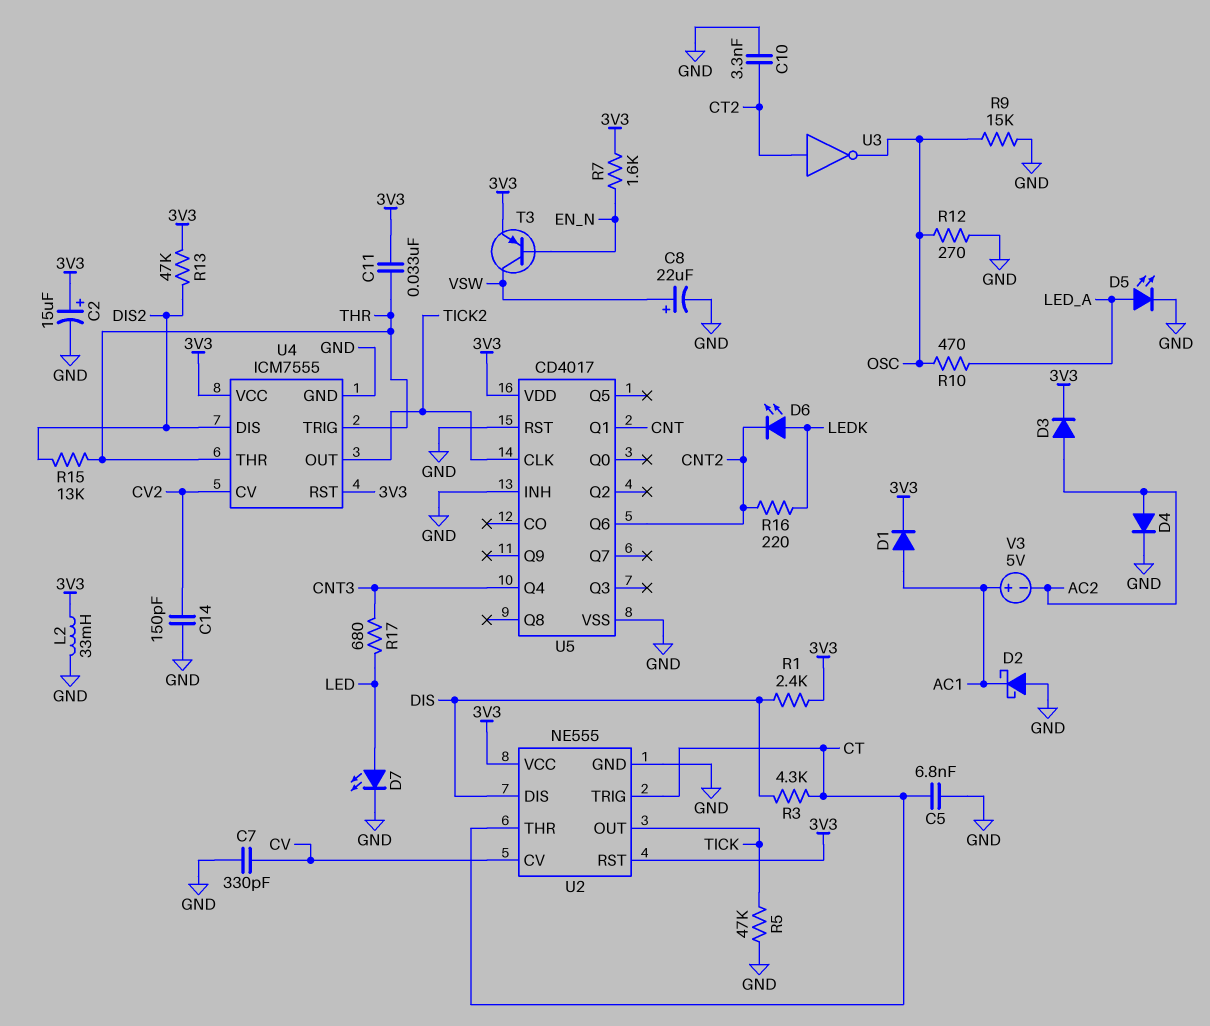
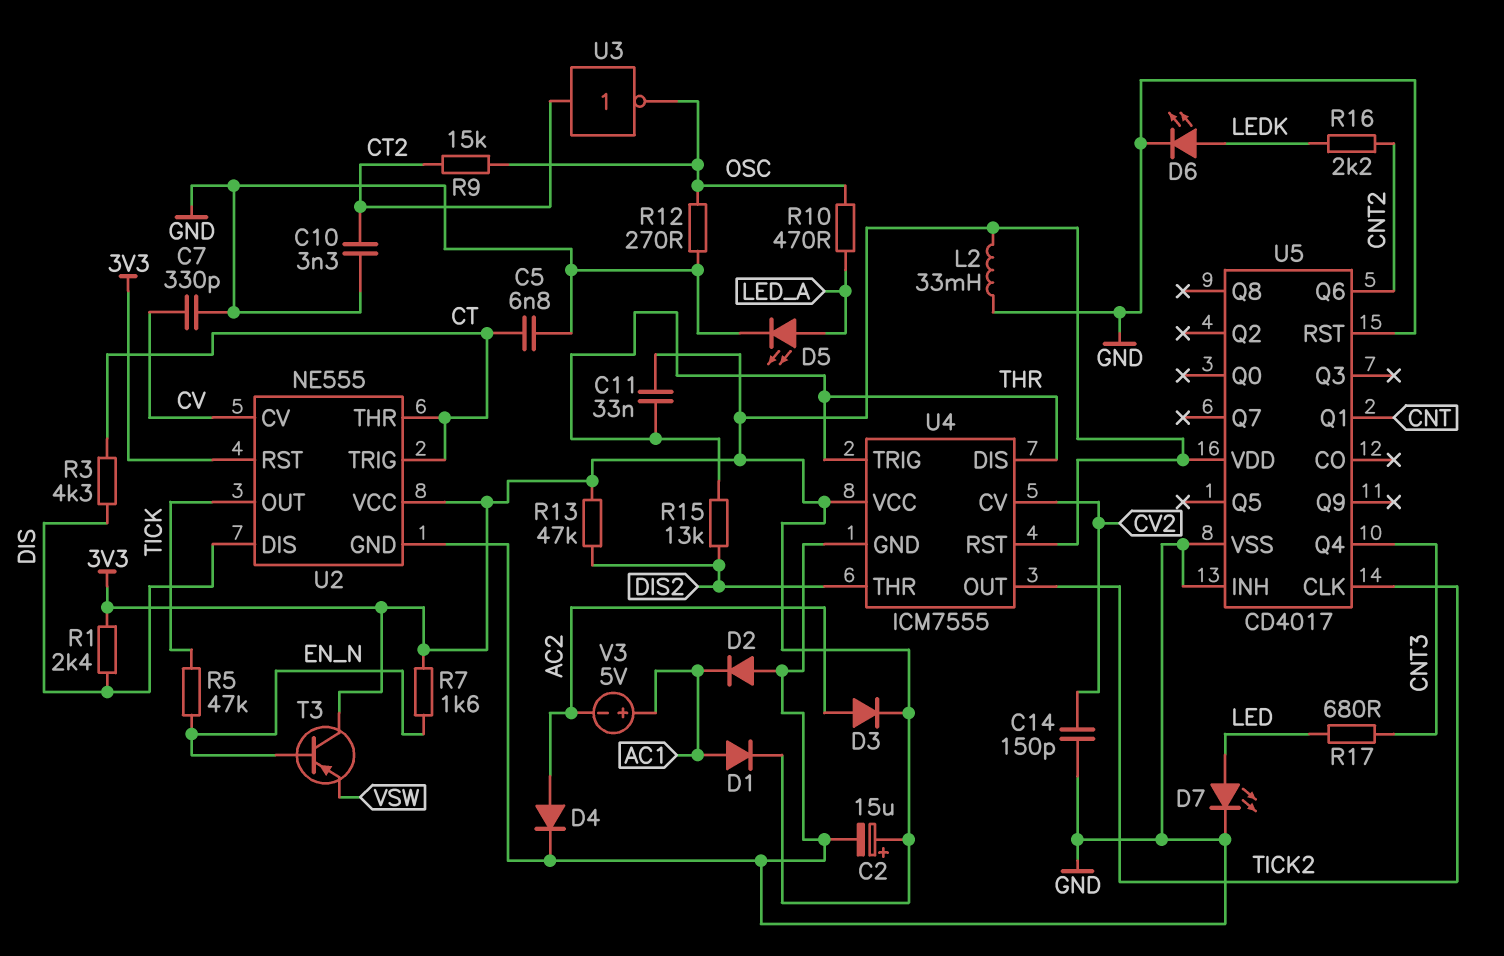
C8: 22uF (plus VSW, minus GND) -> none
D2: schottky (A GND, K AC1) -> diode (A GND, K AC1)
D6: LED (A LEDK, K CNT2) -> LED (A LEDK, K GND)
R5: 47k (GND, TICK) -> 47k (EN_N, TICK)
R9: 15k (GND, OSC) -> 15k (CT2, OSC)
R16: 220 (CNT2, LEDK) -> 2.2k (CNT2, LEDK)
T3: PNP (B EN_N, C VSW, E 3V3) -> PNP (B EN_N, C 3V3, E VSW)
U4 pin DIS: DIS2 -> THR
U4 pin THR: THR -> DIS2

